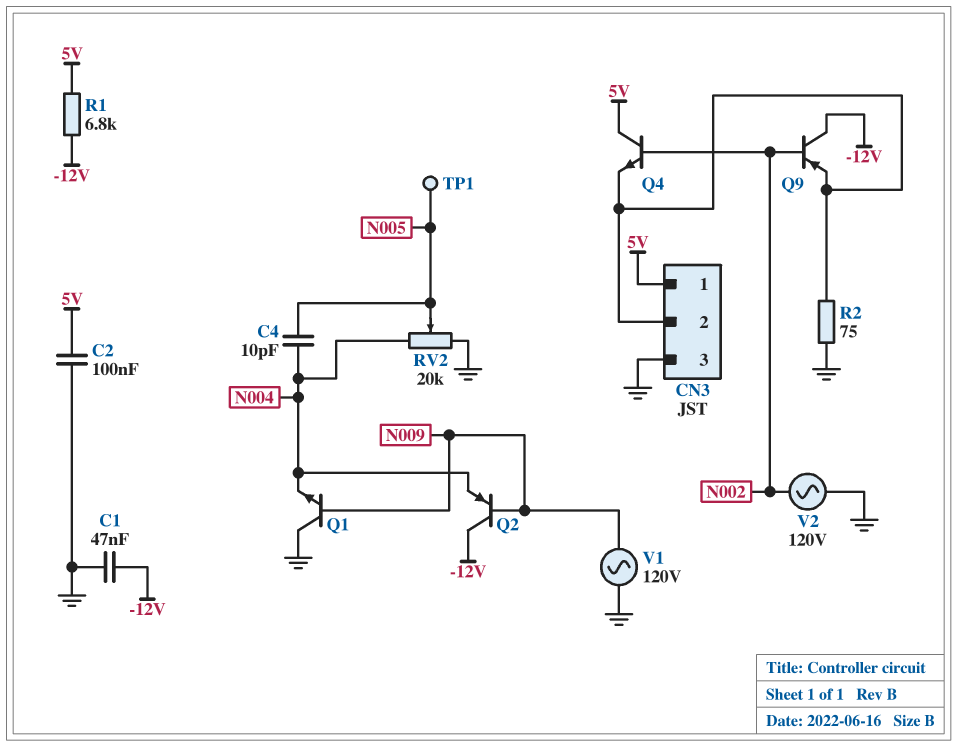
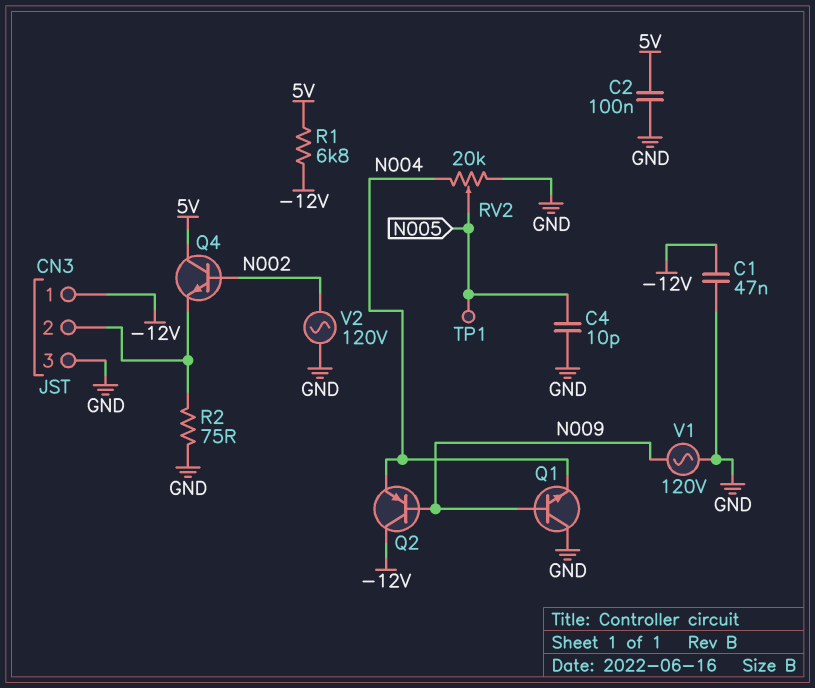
C4: 10pF (N004, N005) -> 10pF (GND, N005)
CN3 pin 1: 5V -> -12V
Q9: PNP (B N002, C -12V, E CN3/2) -> none

